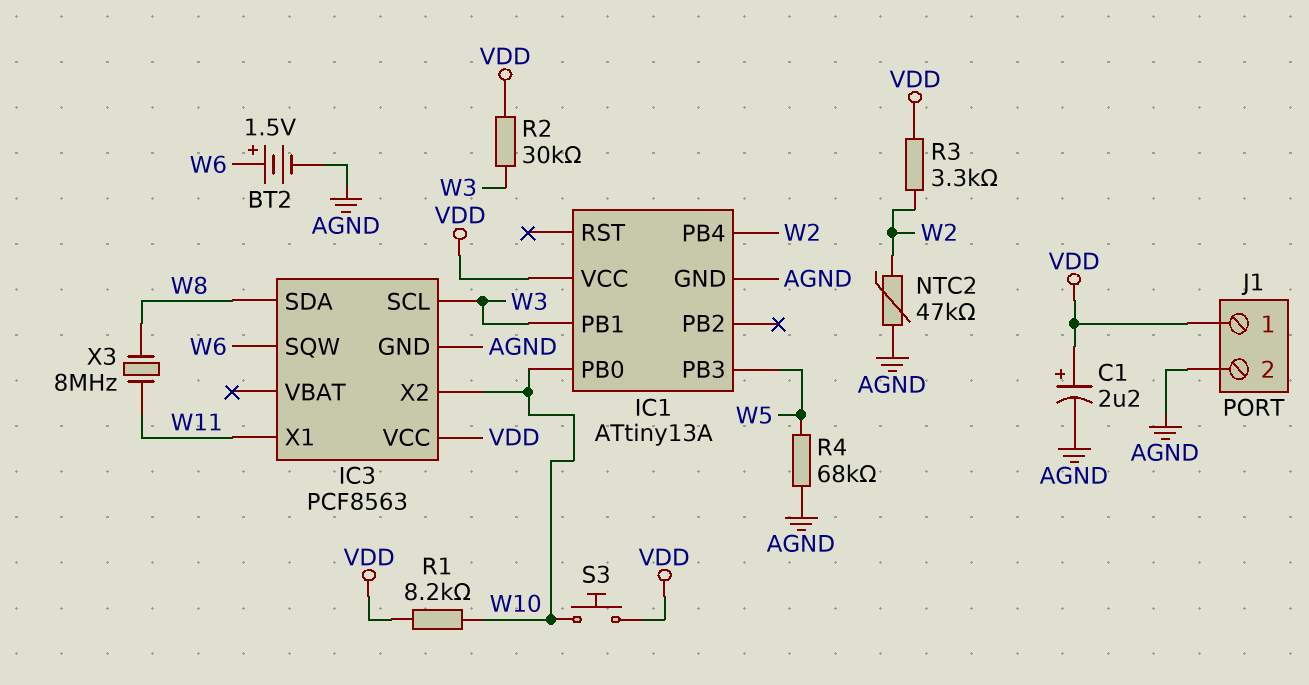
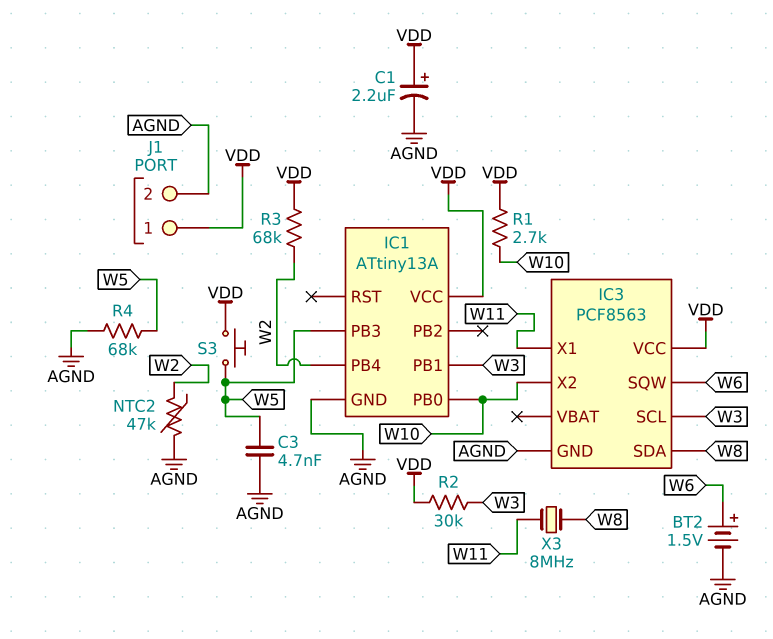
C3: none -> 4.7nF (AGND, W5)
R1: 8.2k (VDD, W10) -> 2.7k (VDD, W10)
R3: 3.3k (VDD, W2) -> 68k (VDD, W2)
S3: button (VDD, W10) -> button (VDD, W5)

